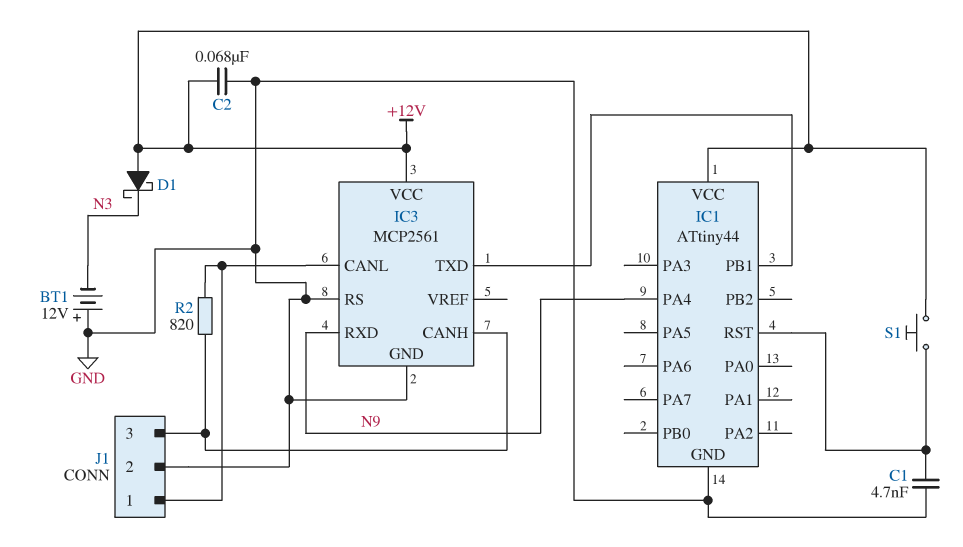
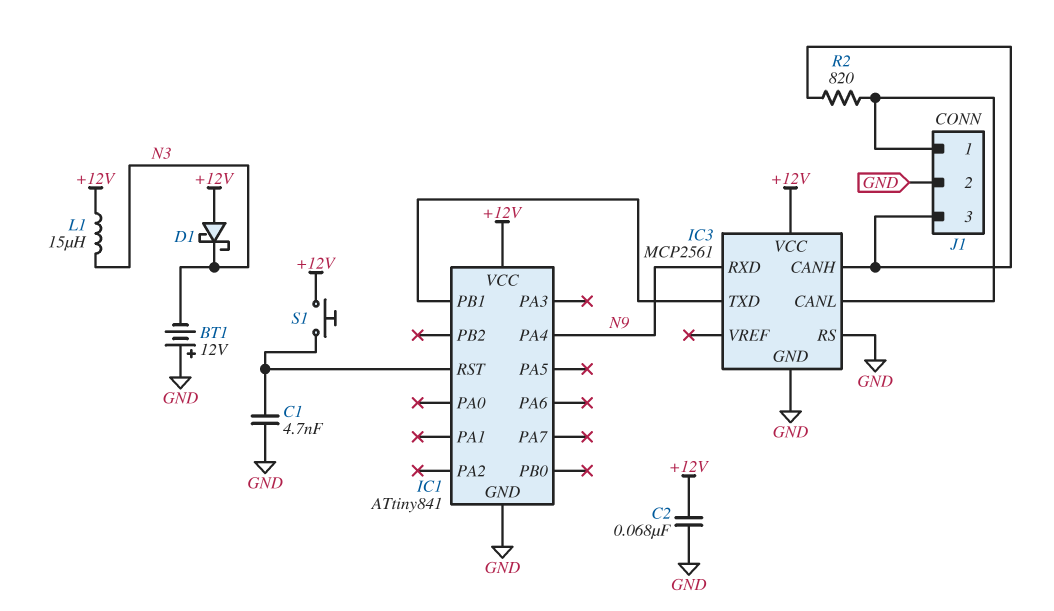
IC1: ATtiny44 -> ATtiny841
L1: none -> 15uH (+12V, N3)

